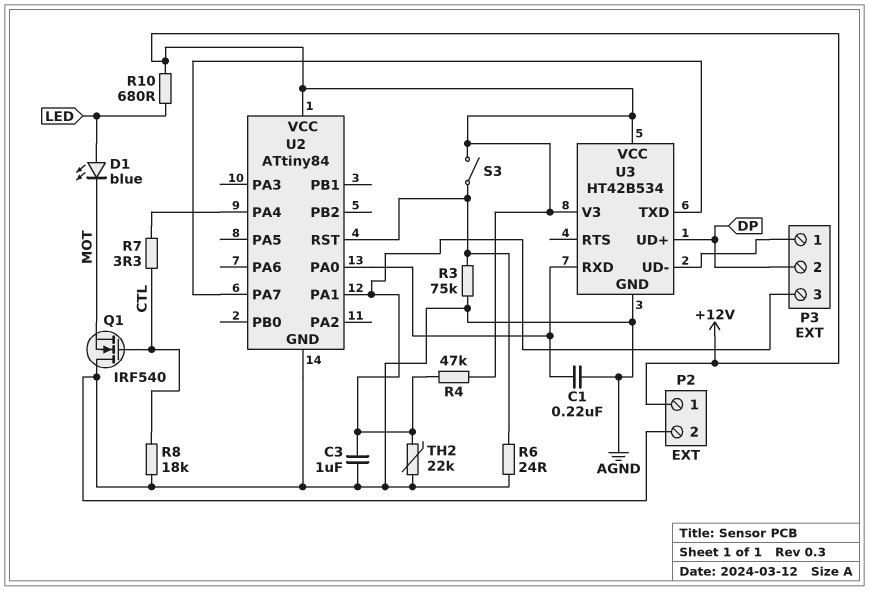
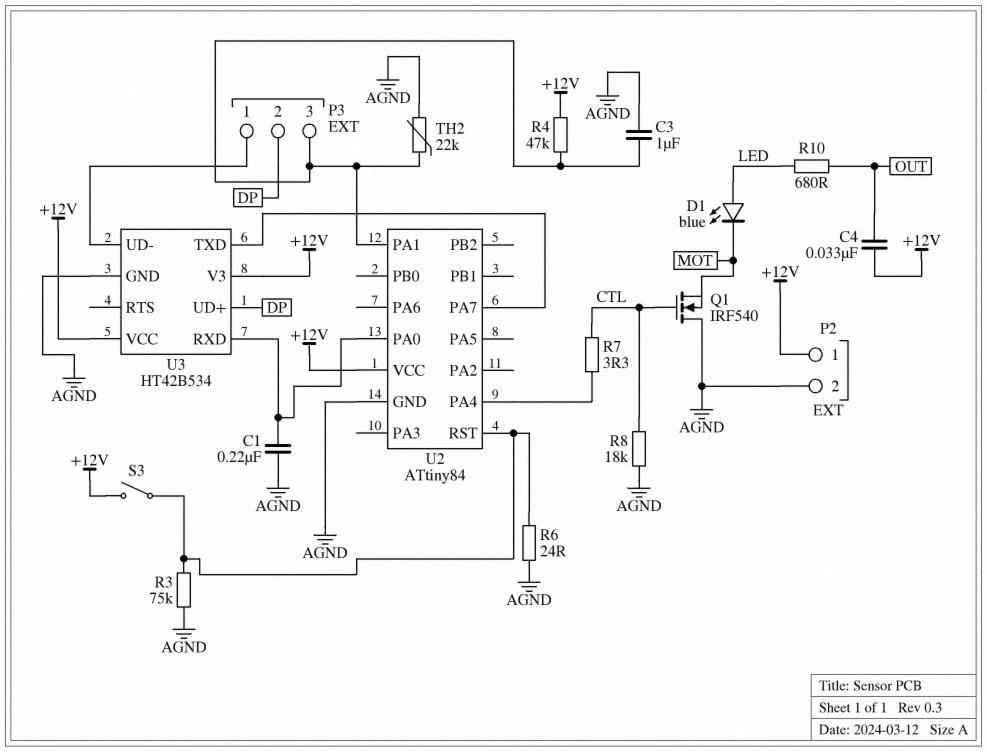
C4: none -> 33nF (+12V, OUT)
R10: 680 (+12V, LED) -> 680 (LED, OUT)

